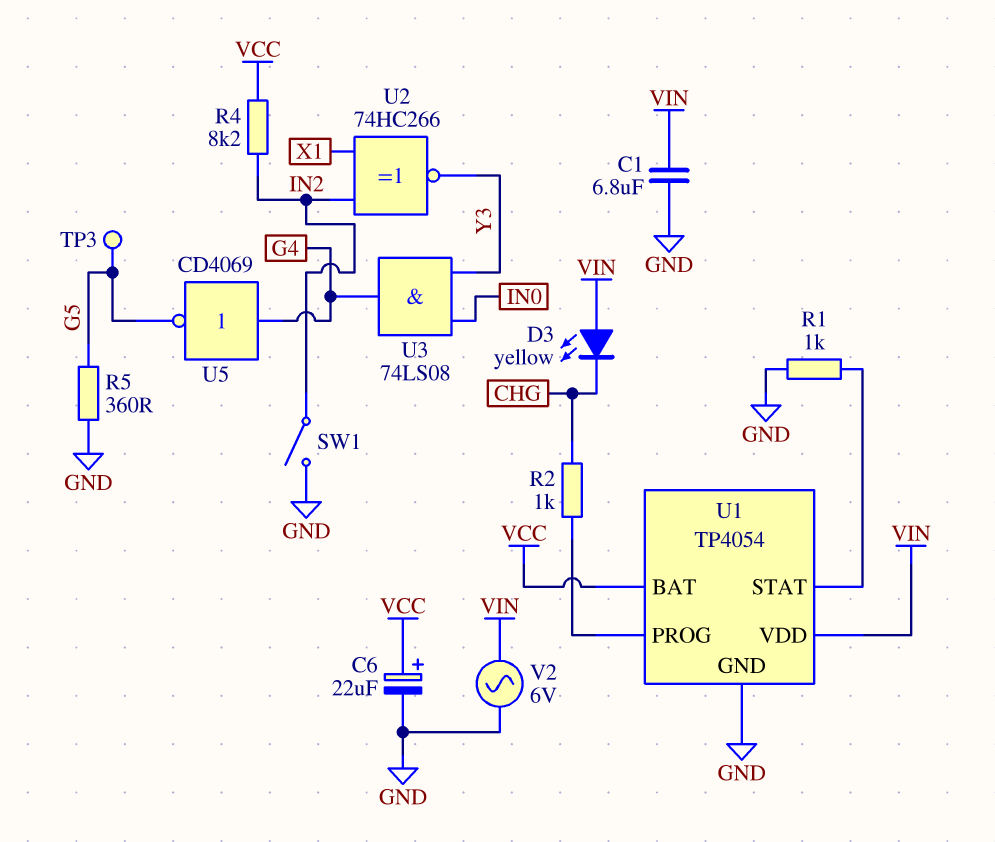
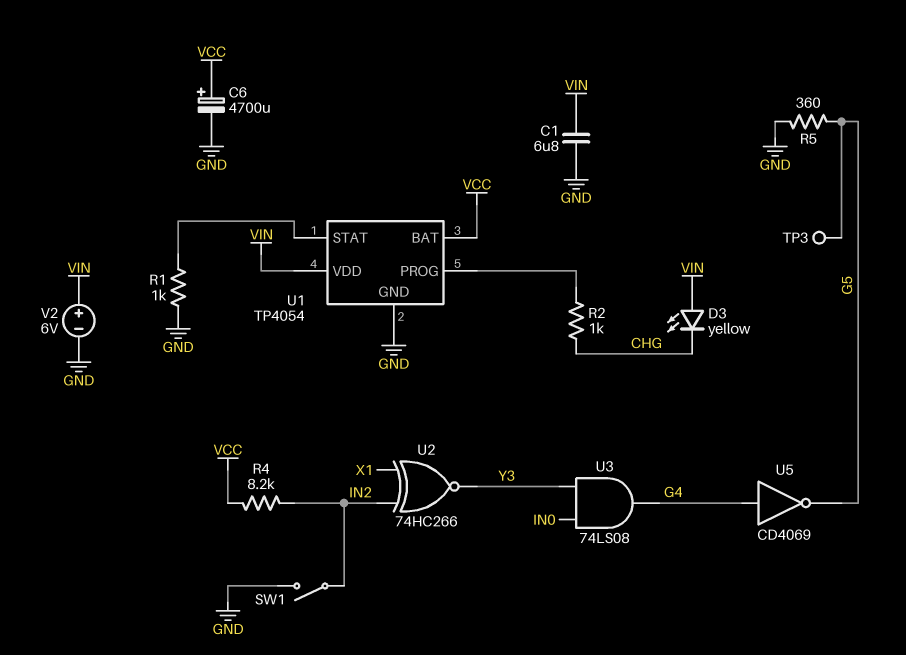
C6: 22uF (plus VCC, minus GND) -> 4700uF (plus VCC, minus GND)
V2: AC 6V (GND, VIN) -> 6V (plus VIN, minus GND)

